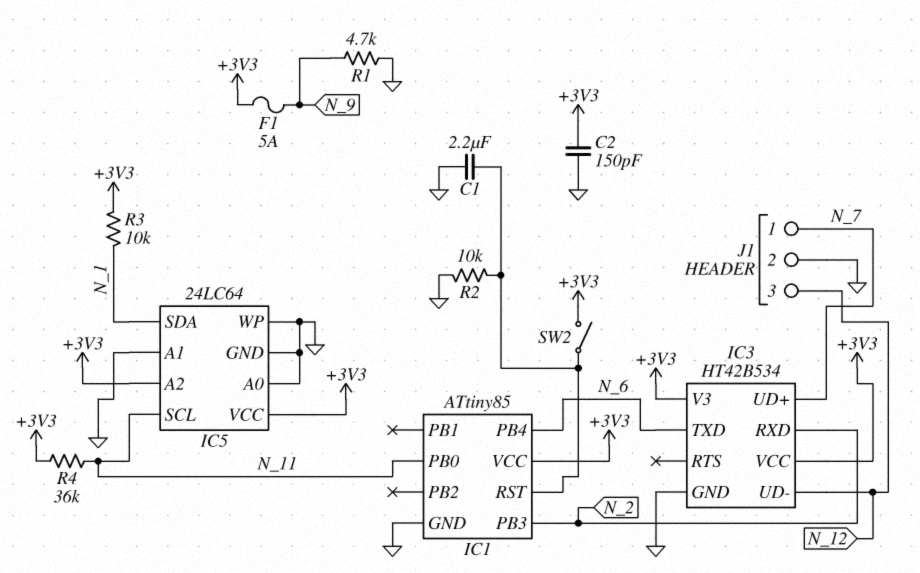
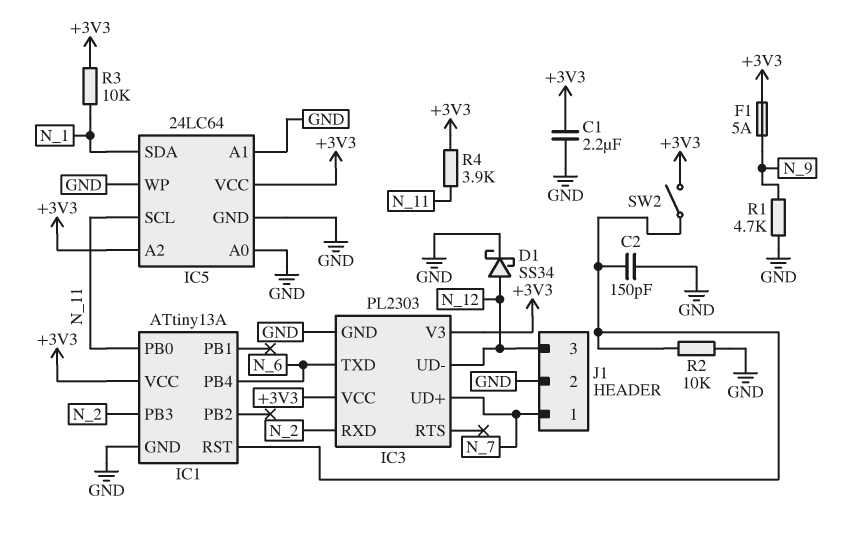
C1: 2.2uF (GND, IC1/RST) -> 2.2uF (+3V3, GND)
C2: 150pF (+3V3, GND) -> 150pF (GND, IC1/RST)
D1: none -> schottky SS34 (A N_12, K GND)
IC1: ATtiny85 -> ATtiny13A
IC3: HT42B534 -> PL2303
R4: 36k (+3V3, N_11) -> 3.9k (+3V3, N_11)

